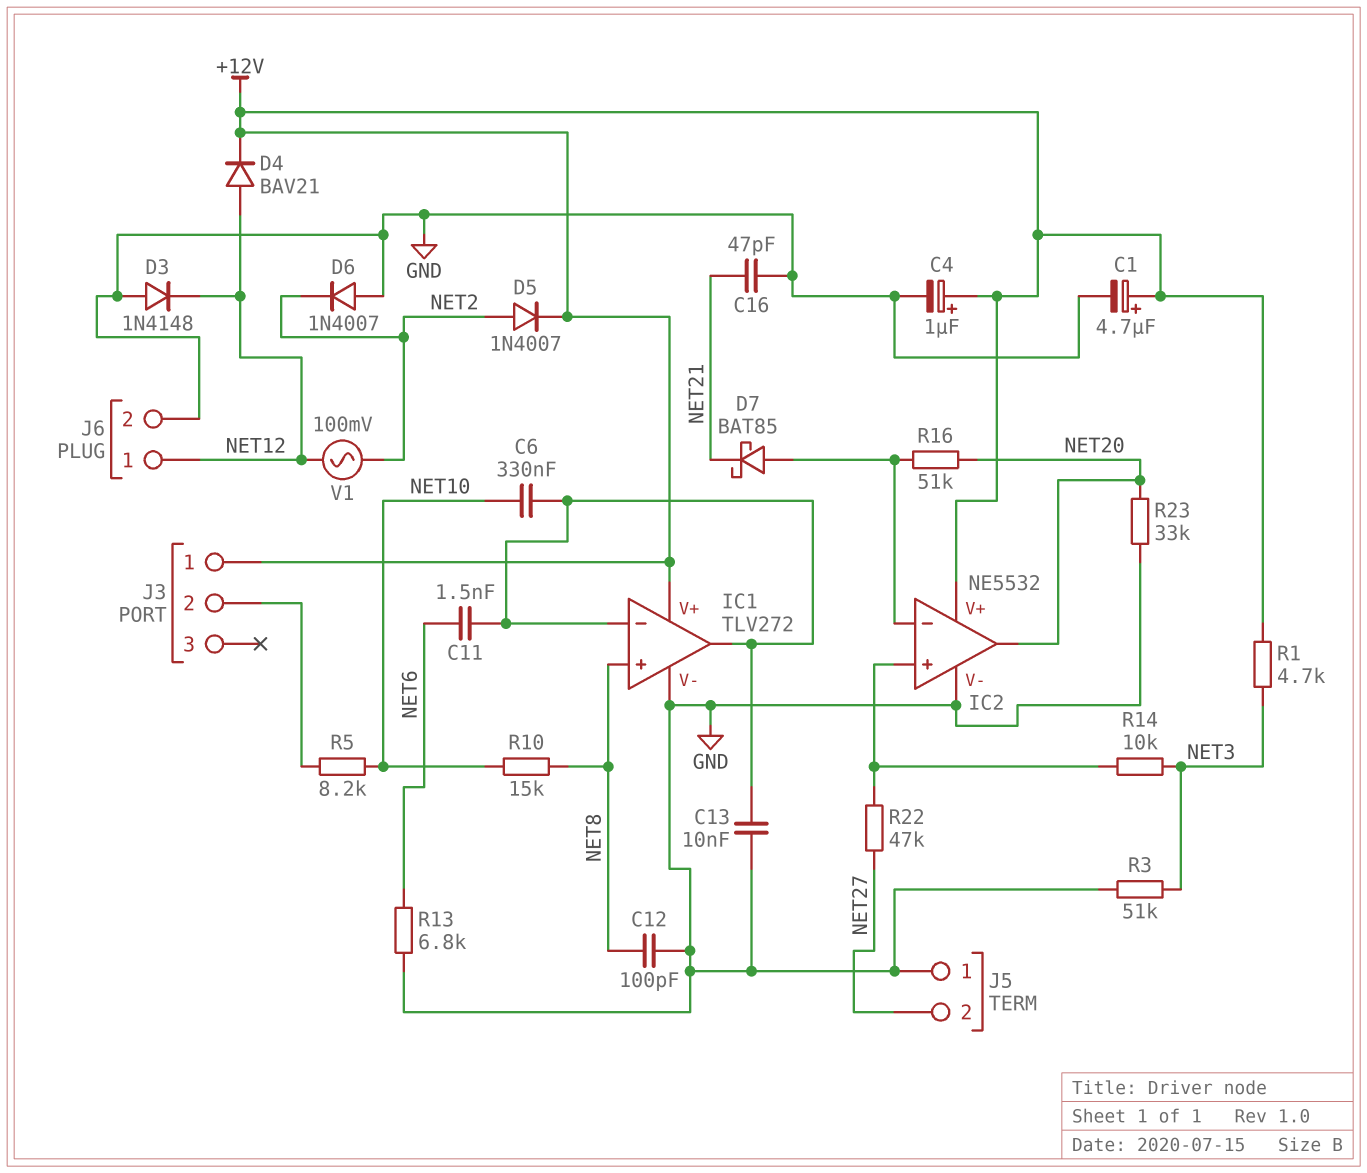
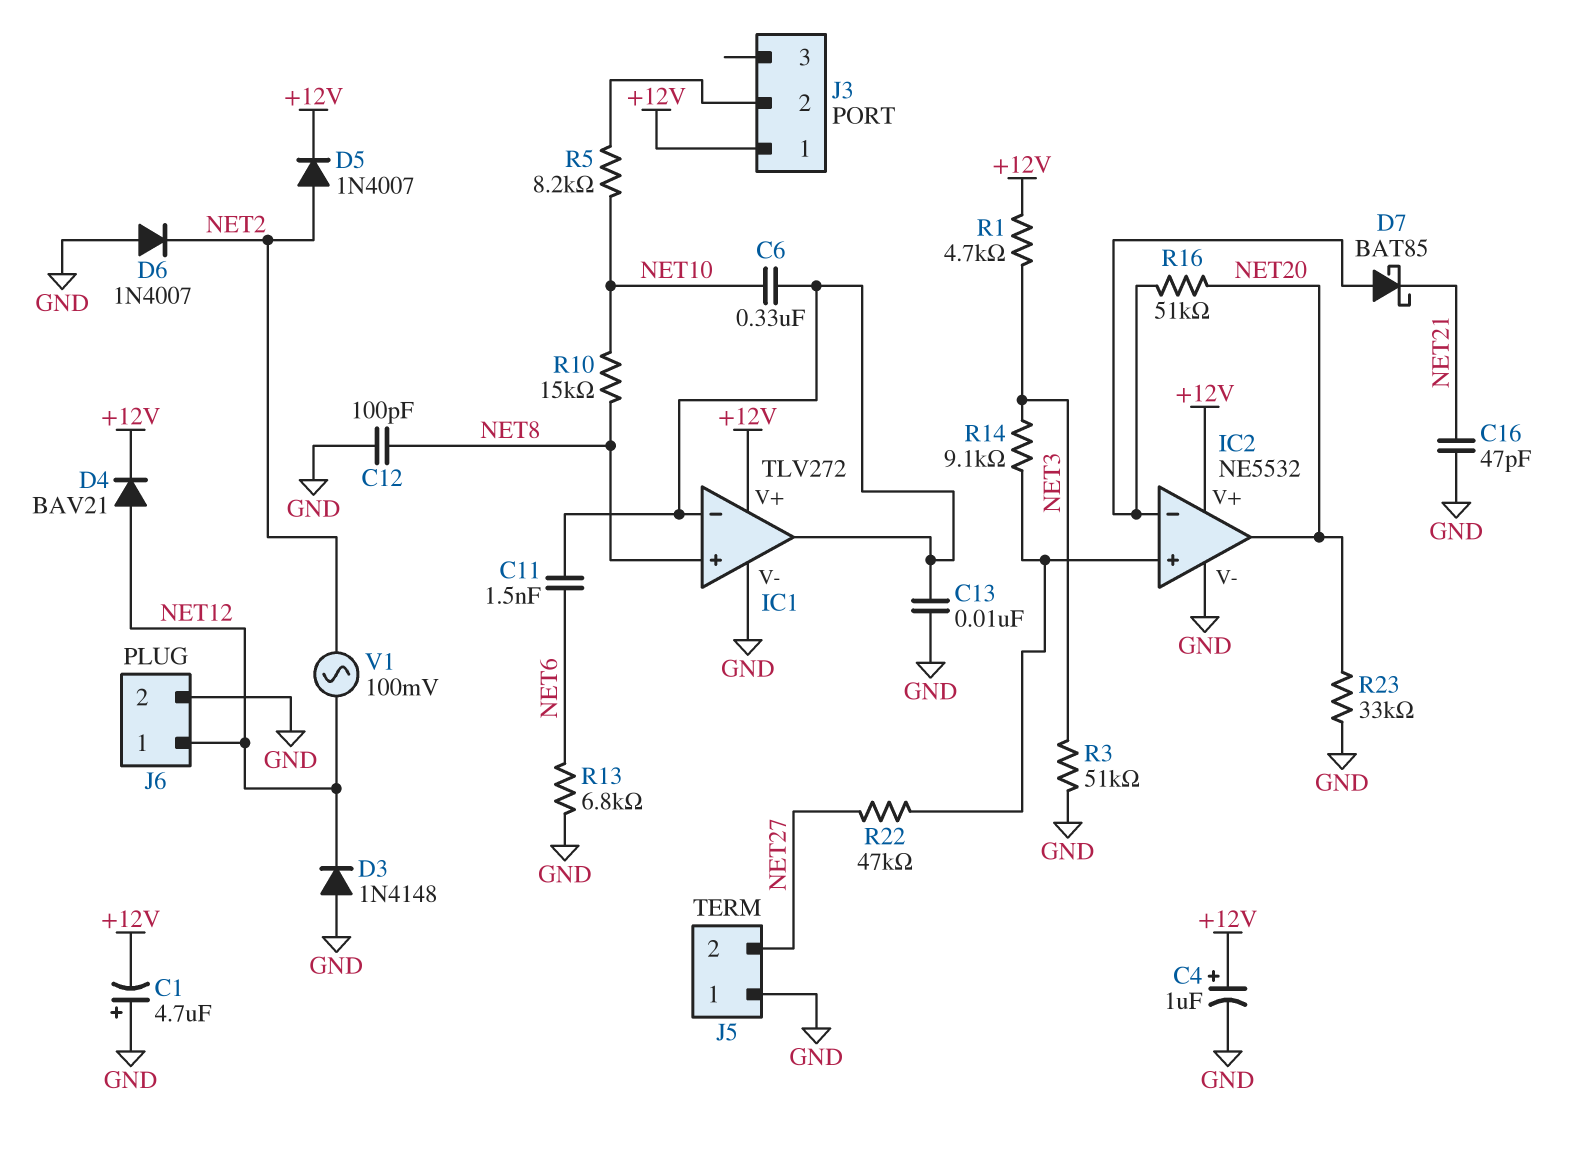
C1: 4.7uF (plus +12V, minus GND) -> 4.7uF (plus GND, minus +12V)
R14: 10k (IC2/in+, NET3) -> 9.1k (IC2/in+, NET3)

